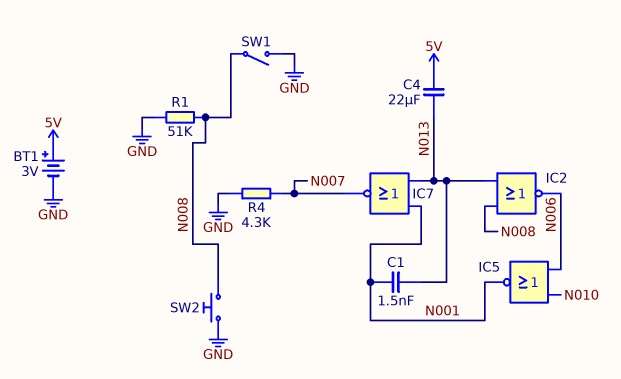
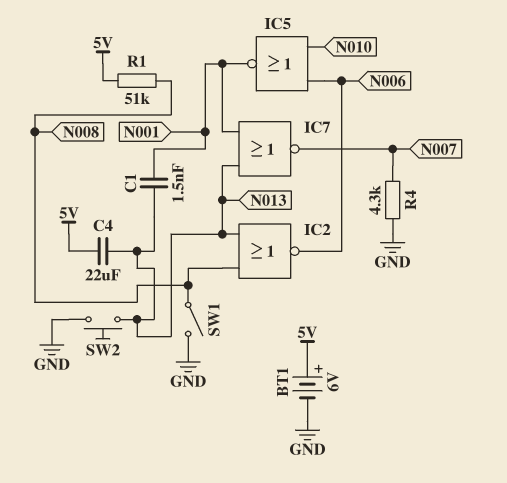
BT1: 3V (plus 5V, minus GND) -> 6V (plus 5V, minus GND)
R1: 51k (GND, N008) -> 51k (5V, N008)
SW2: button (GND, N008) -> button (GND, N013)

